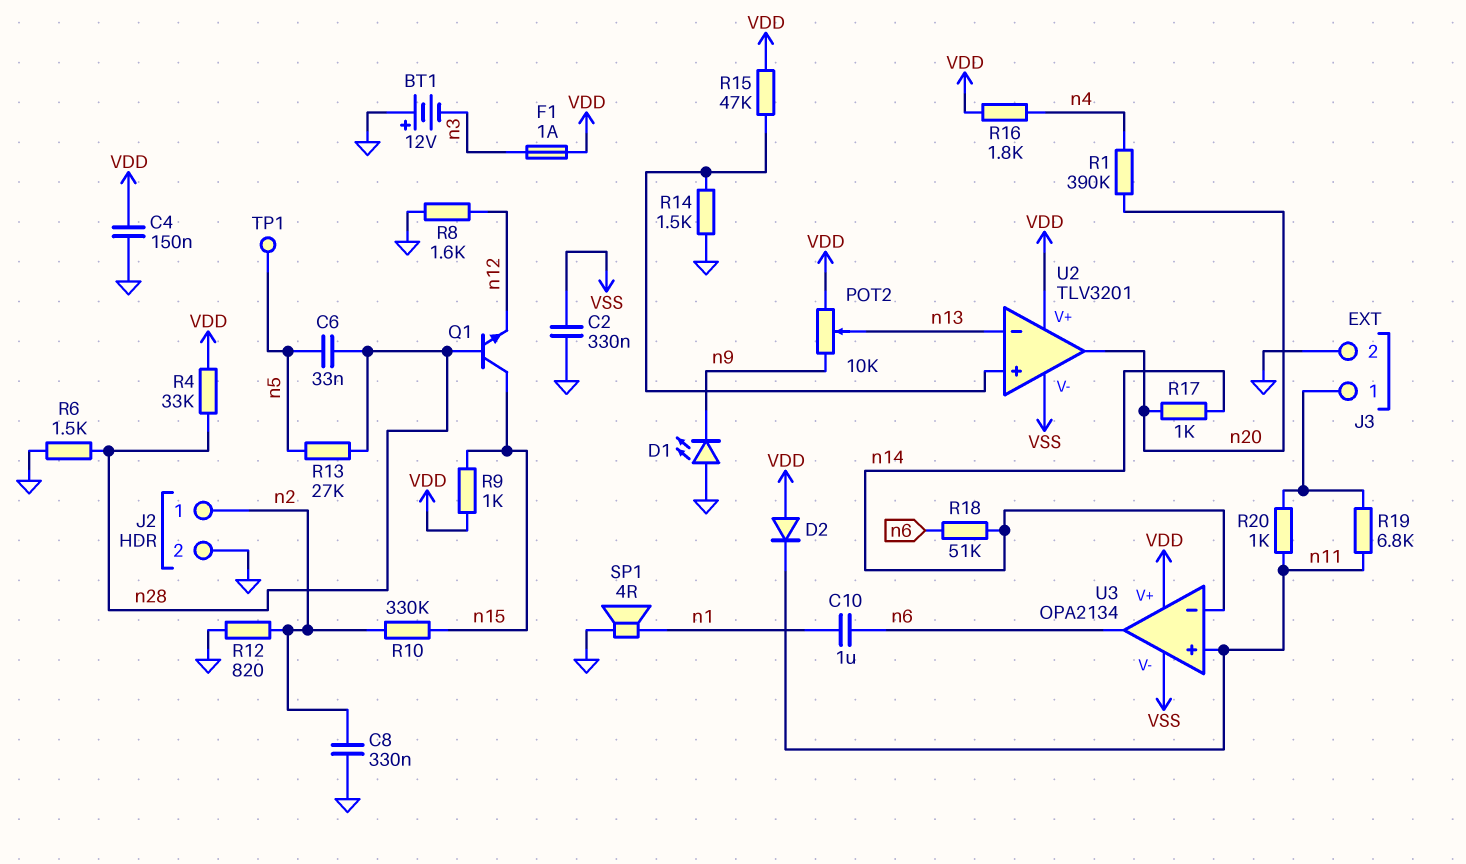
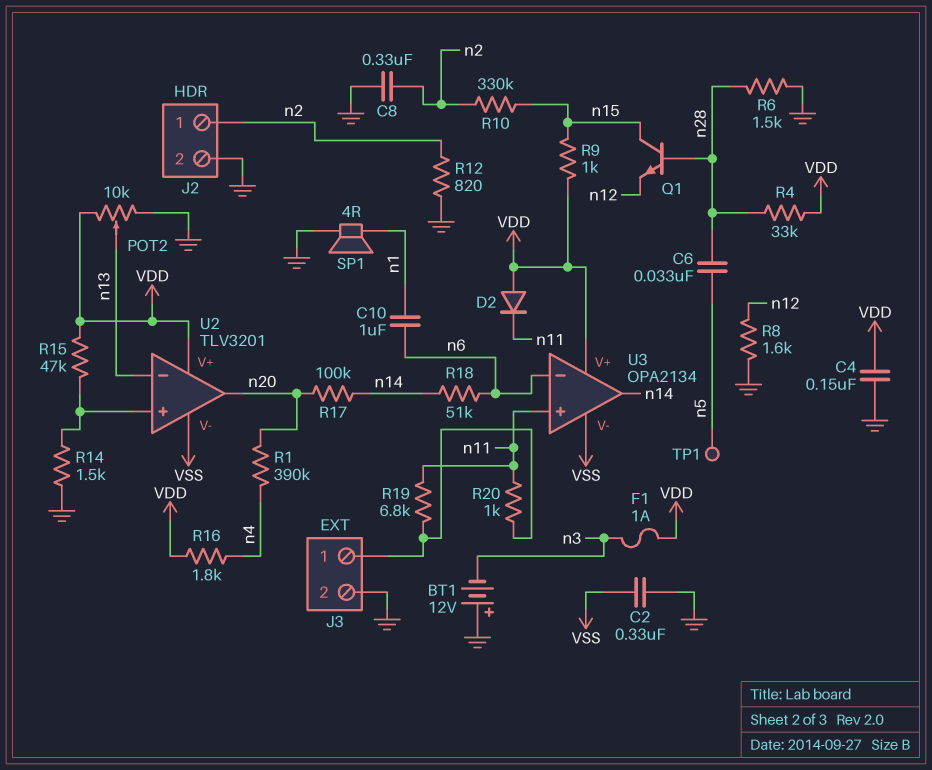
D1: LED (A GND, K n9) -> none
POT2: 10k (VDD, n9, wiper n13) -> 10k (GND, VDD, wiper n13)
R13: 27k (n5, n28) -> none
R17: 1k (n14, n20) -> 100k (n14, n20)
U3 pin in-: n14 -> n6
U3 pin out: n6 -> n14

